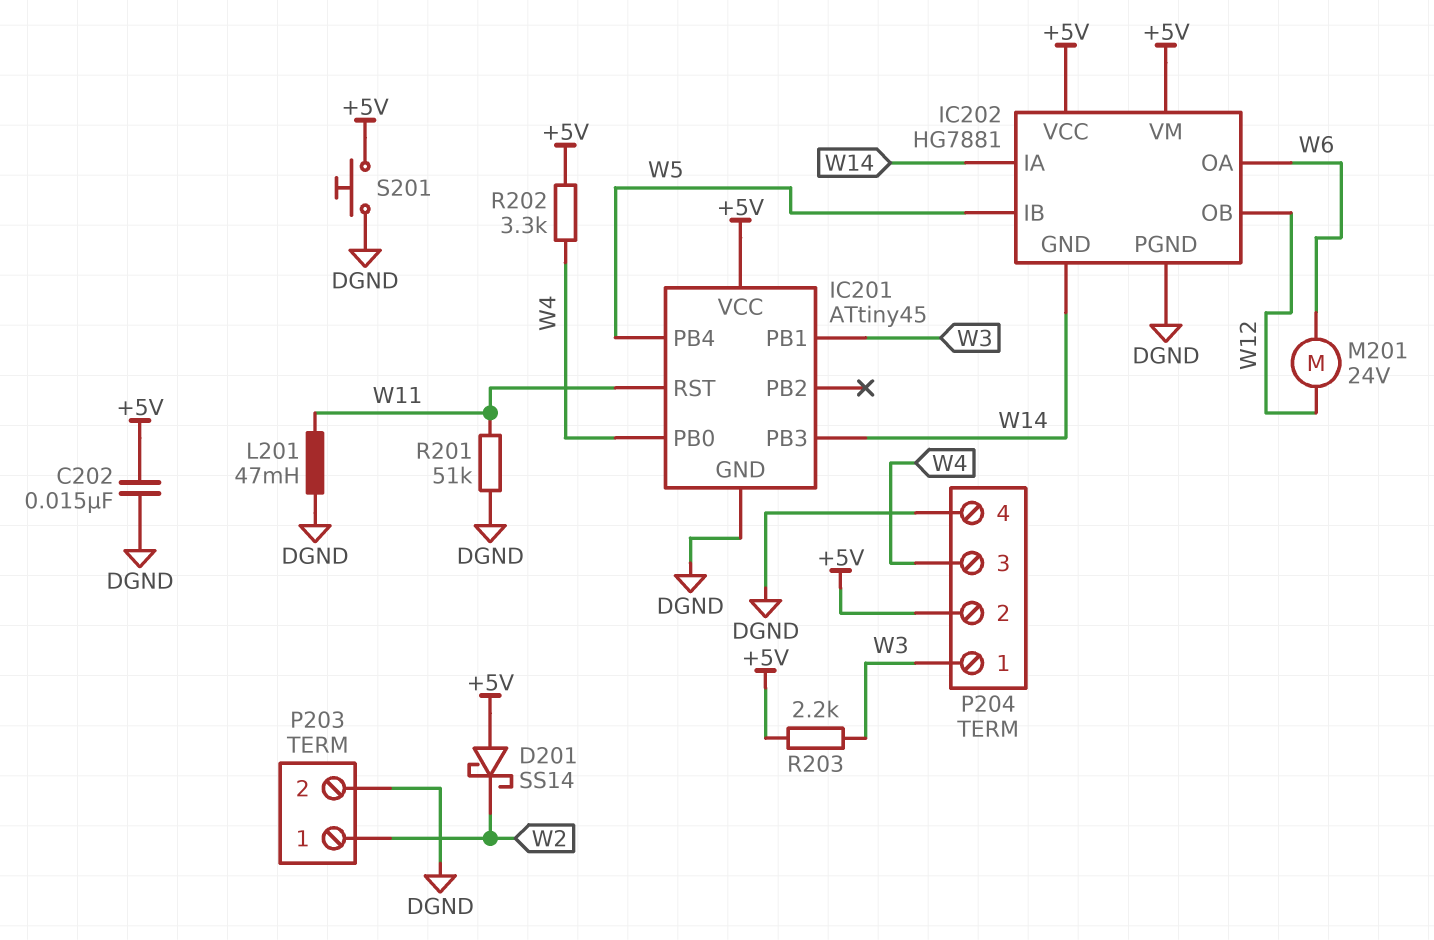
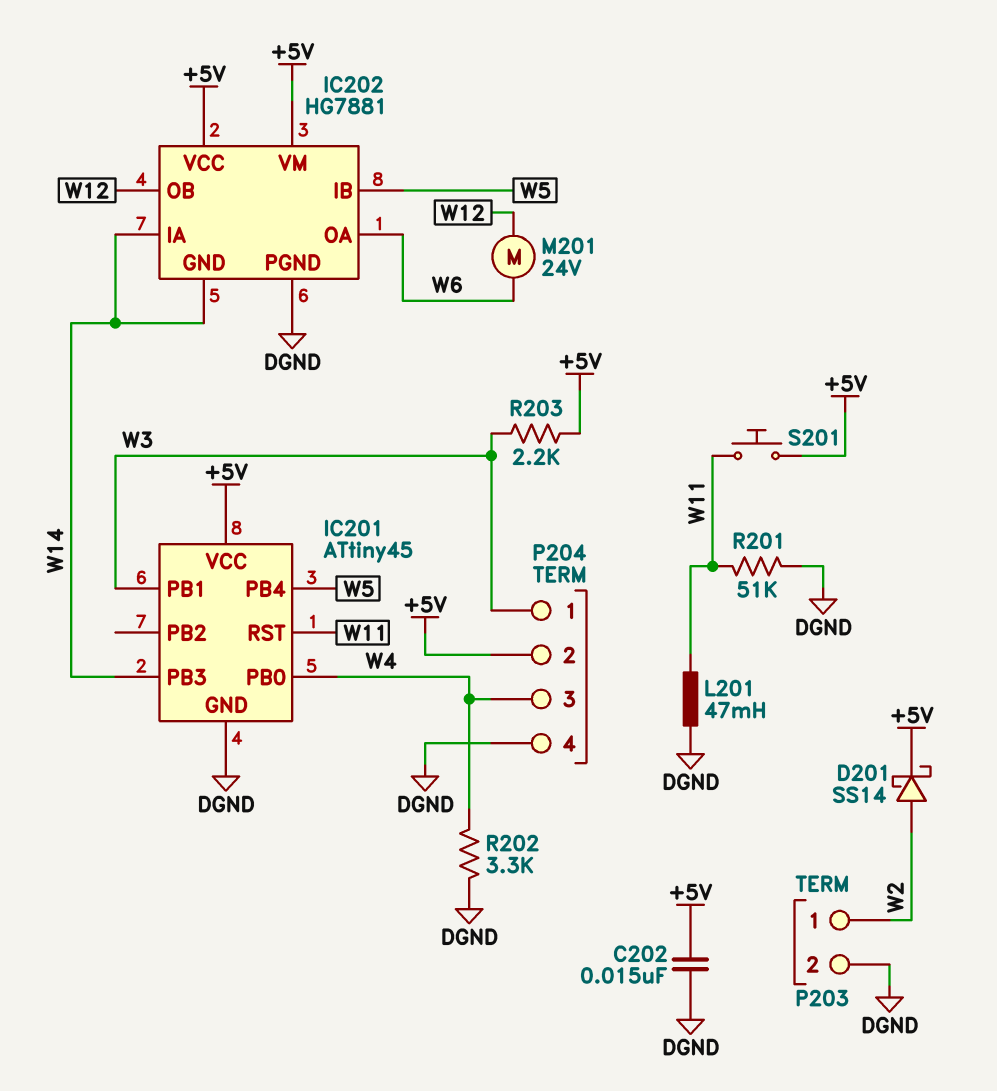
D201: schottky SS14 (A +5V, K W2) -> schottky SS14 (A W2, K +5V)
R202: 3.3k (+5V, W4) -> 3.3k (DGND, W4)
S201: button (+5V, DGND) -> button (+5V, W11)

